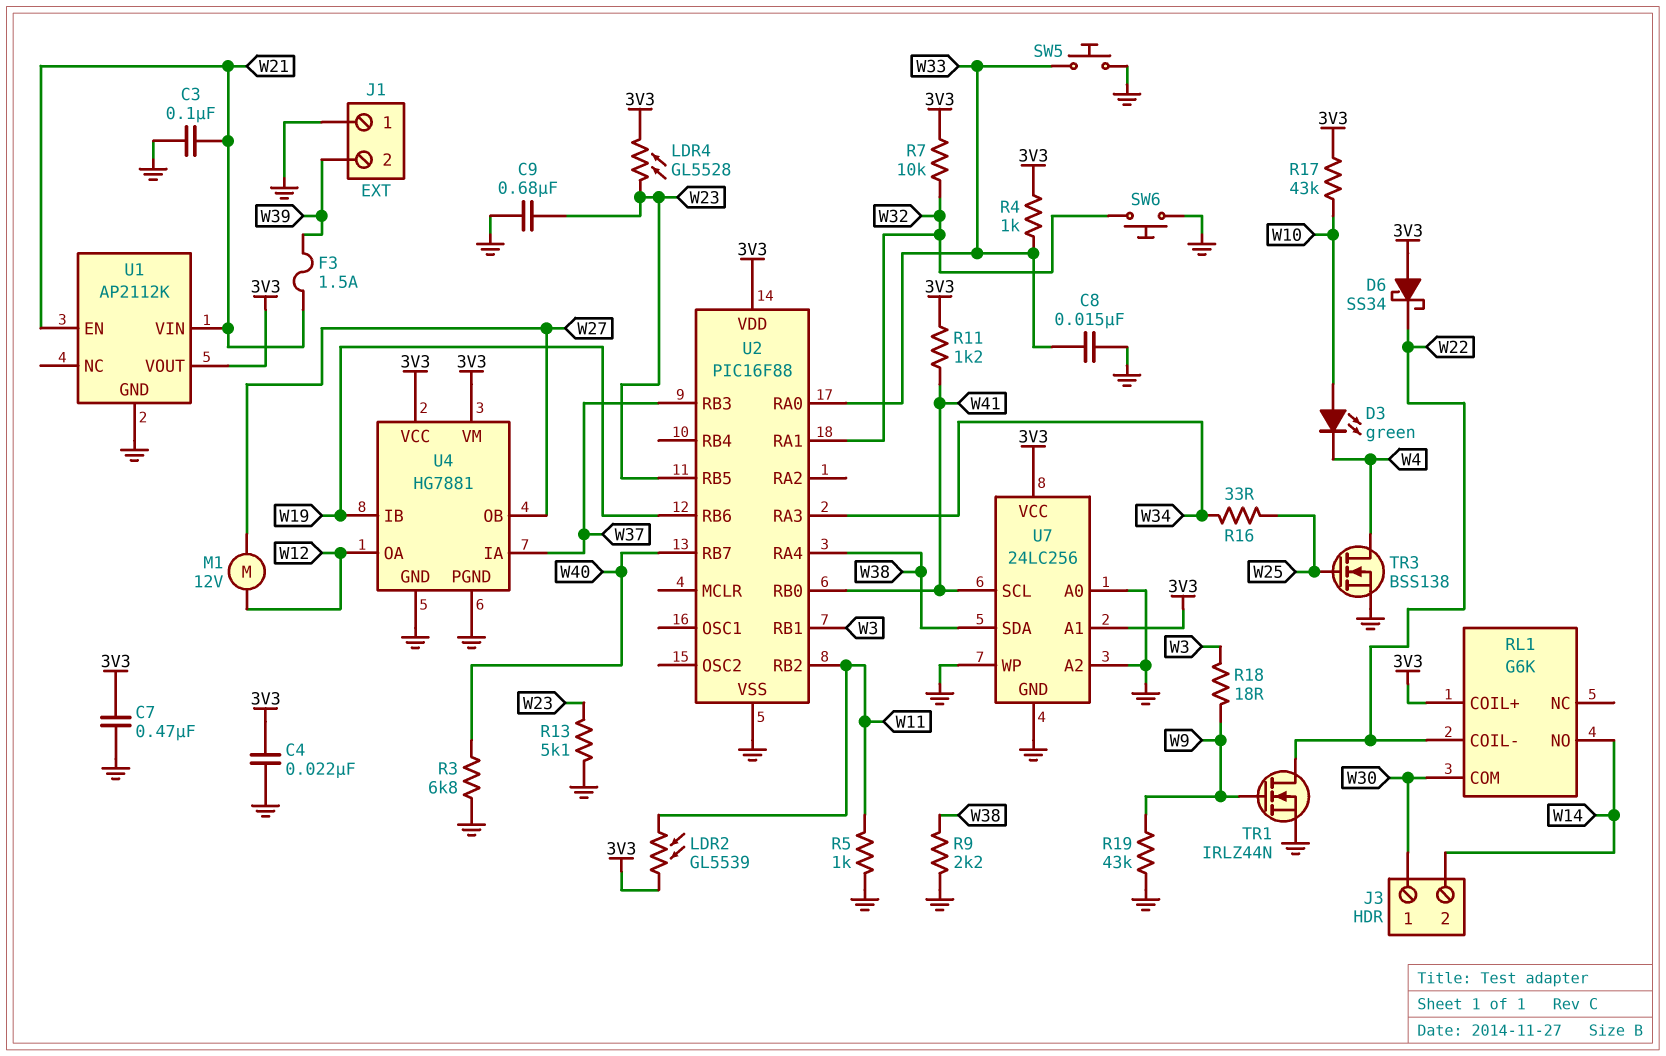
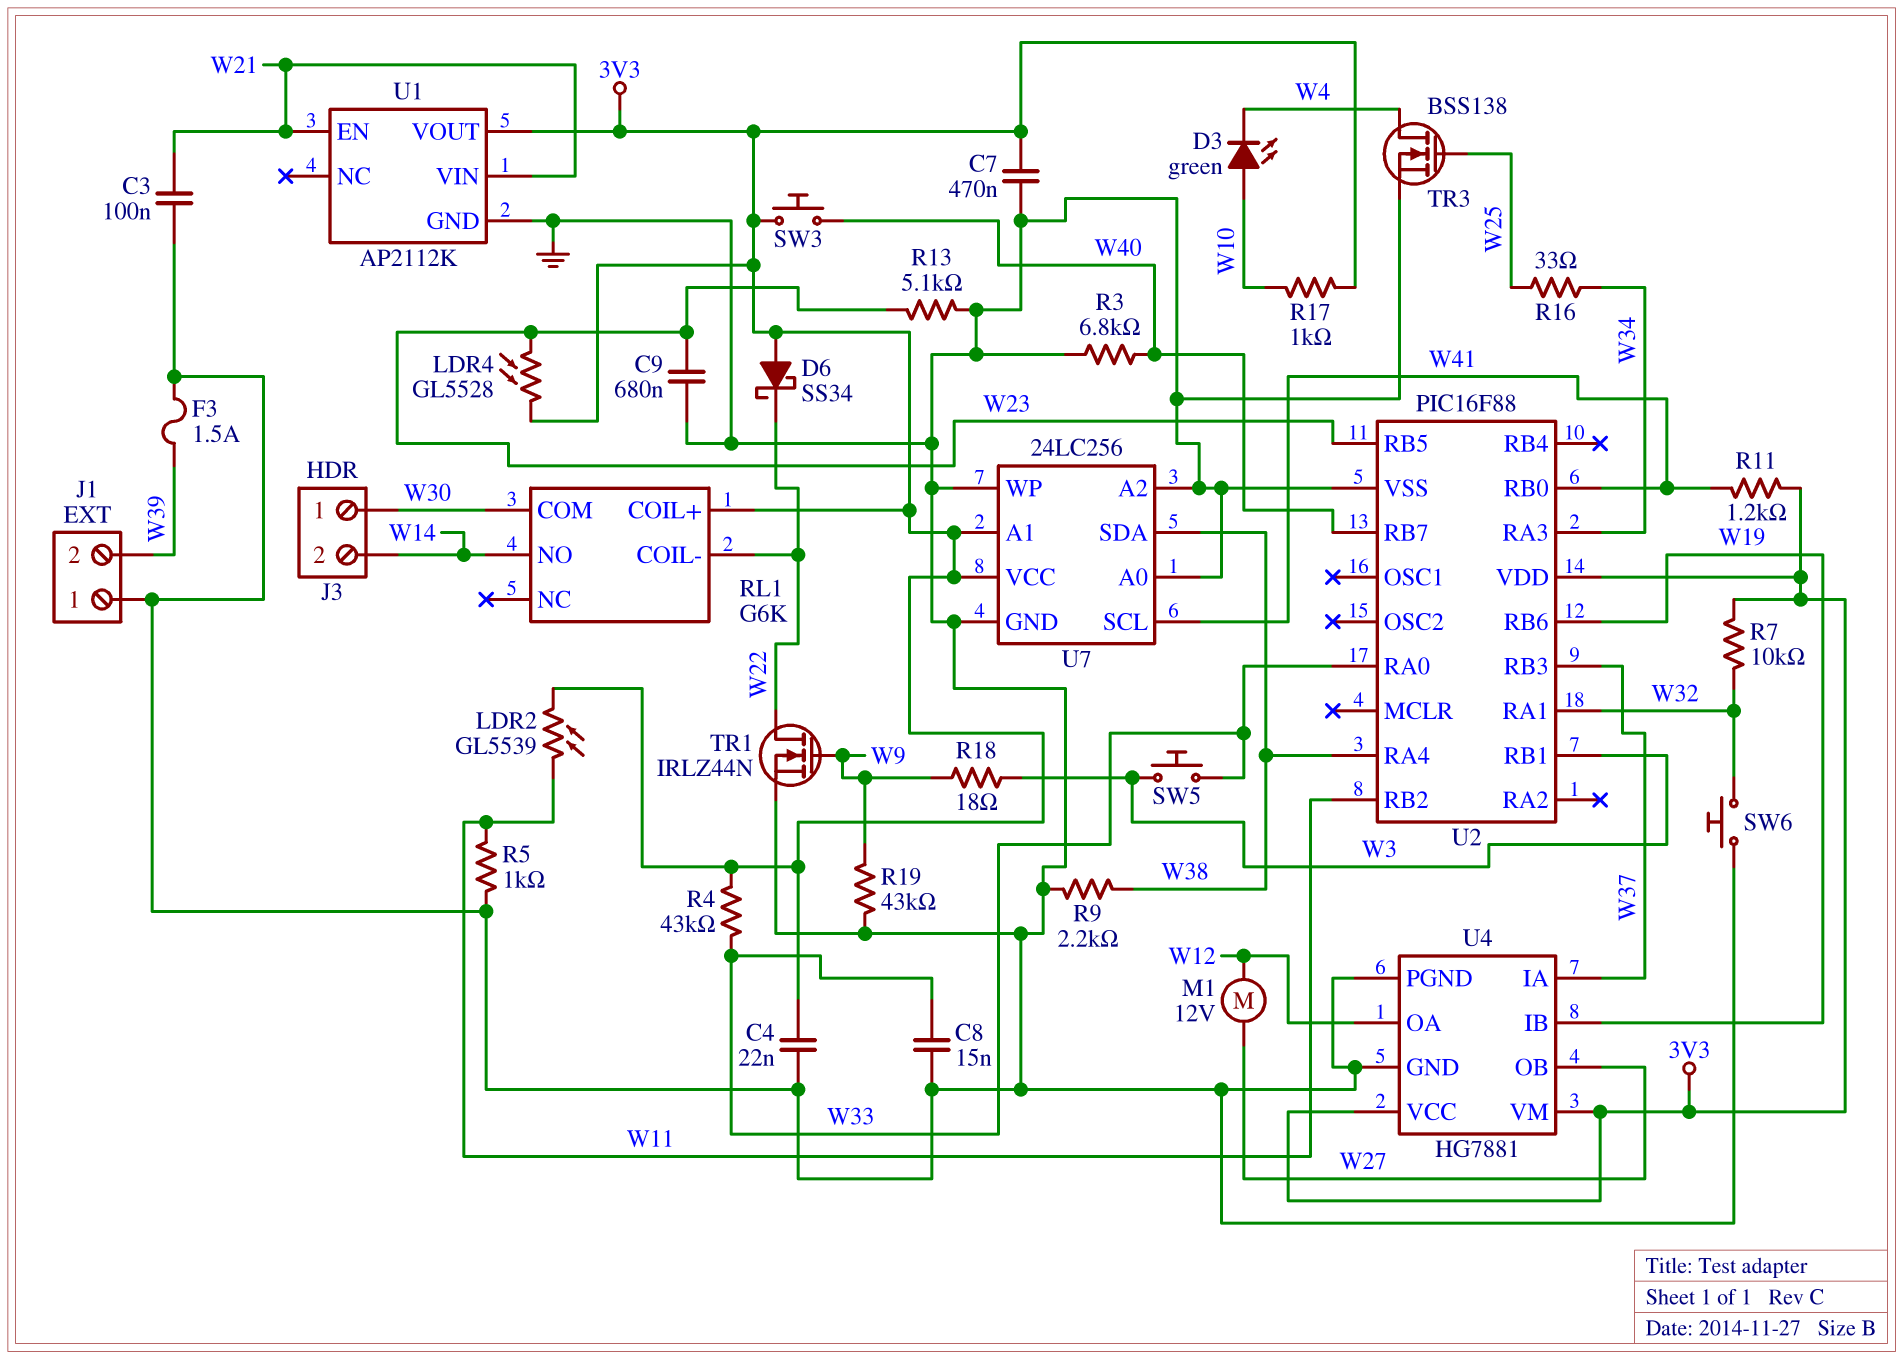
F3: 1.5A (W21, W39) -> 1.5A (GND, W39)
R4: 1k (3V3, W33) -> 43k (3V3, W33)
R17: 43k (3V3, W10) -> 1k (3V3, W10)
SW3: none -> button (3V3, W40)
SW5: button (GND, W33) -> button (W3, W33)

